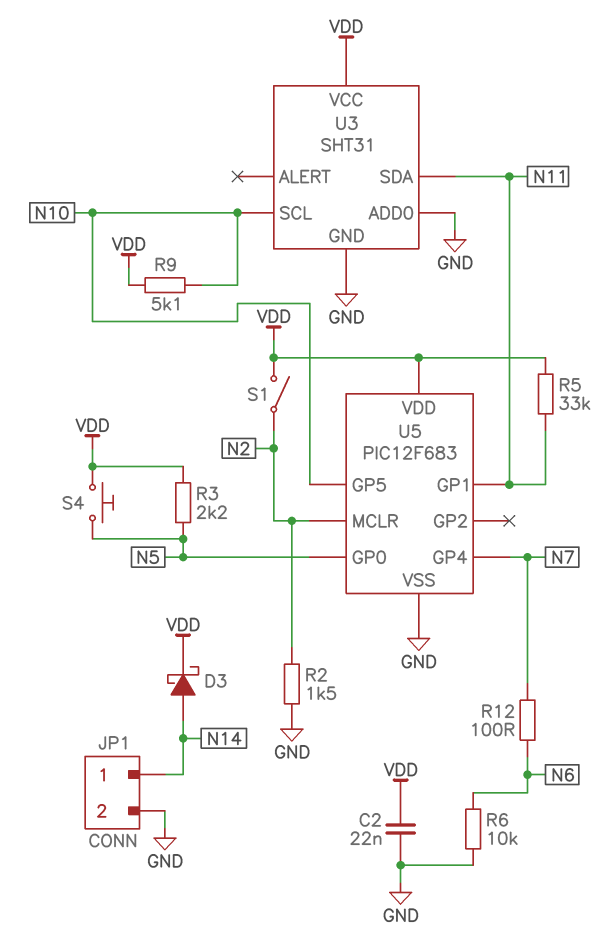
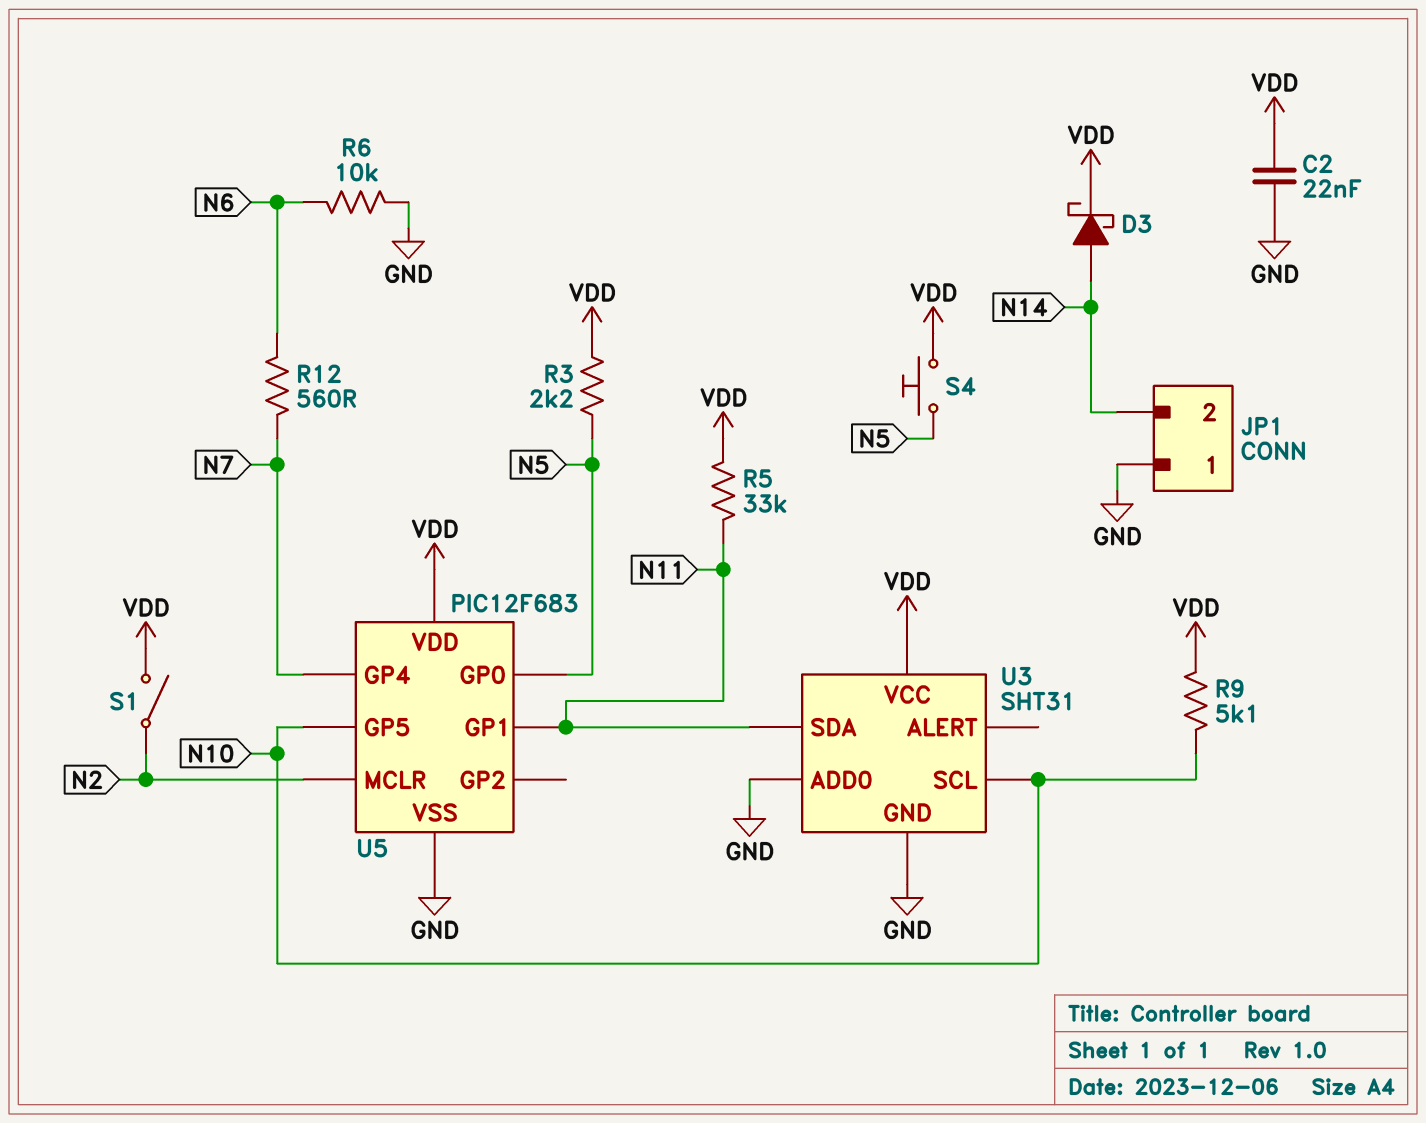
JP1 pin 1: N14 -> GND
JP1 pin 2: GND -> N14
R2: 1.5k (GND, N2) -> none
R12: 100 (N6, N7) -> 560 (N6, N7)

